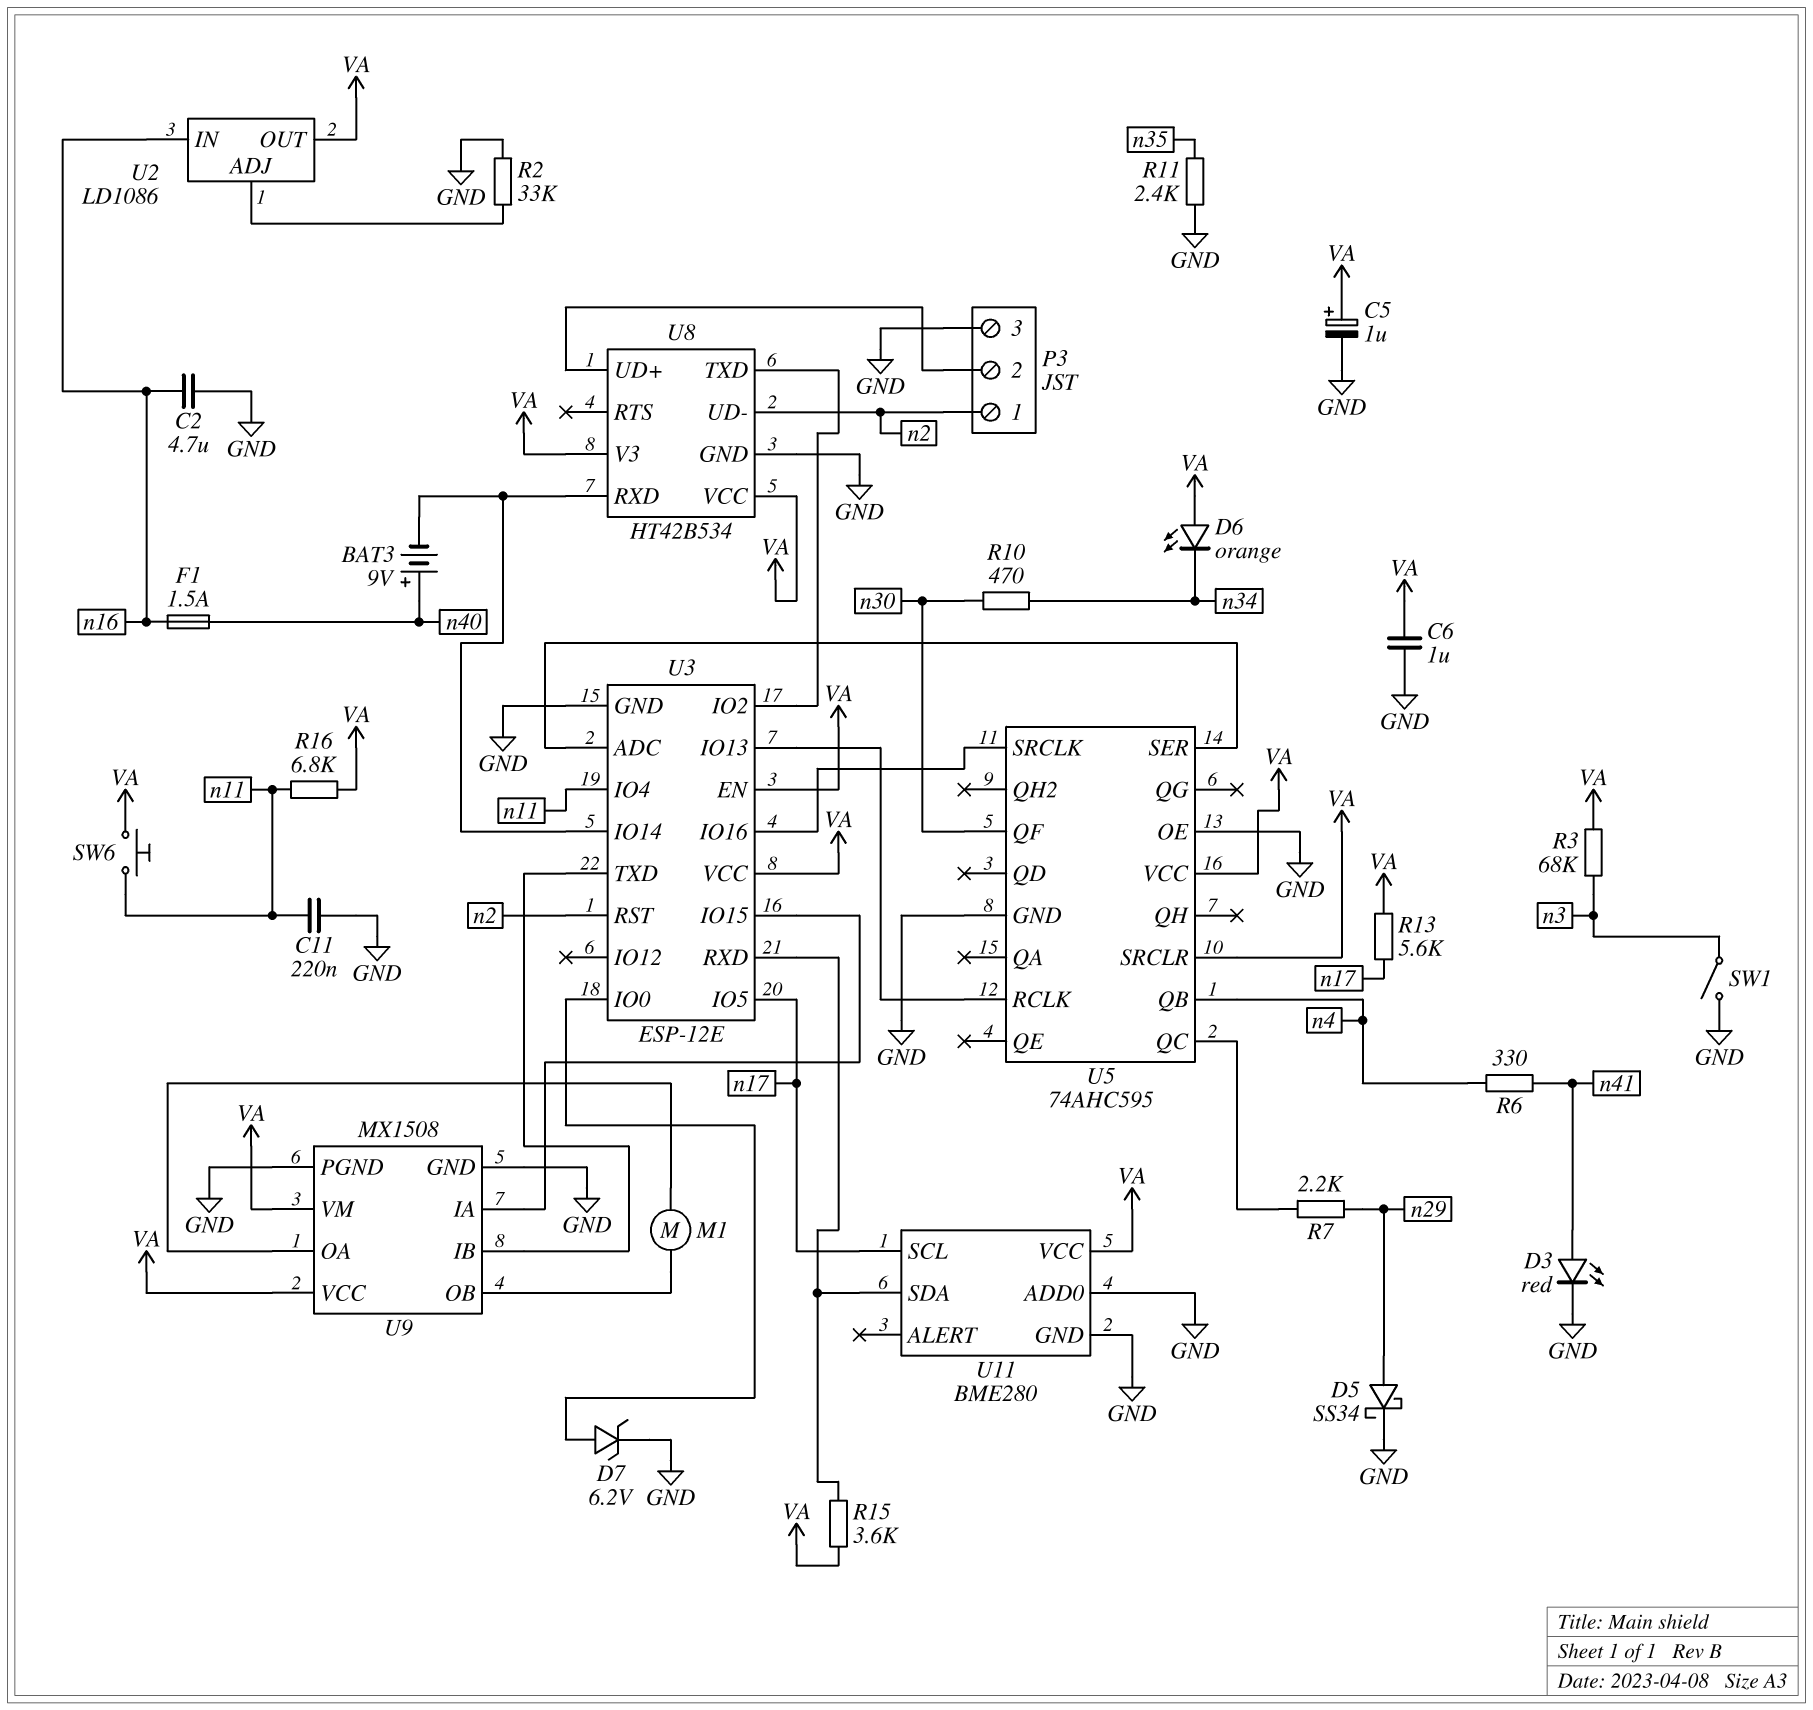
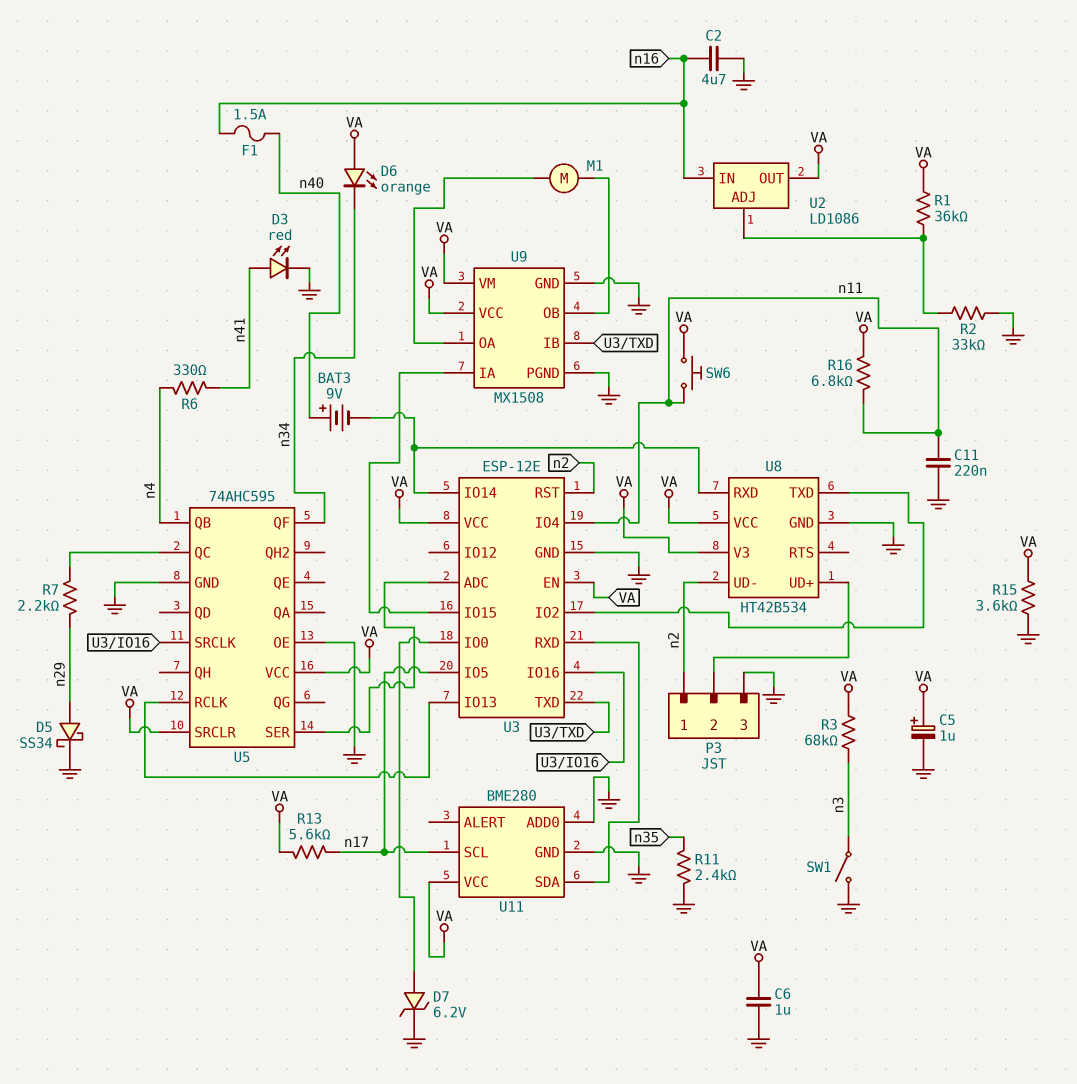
R1: none -> 36k (U2/ADJ, VA)
R10: 470 (n30, n34) -> none
R15: 3.6k (U3/RXD, VA) -> 3.6k (GND, VA)
U5 pin QF: n30 -> n34

